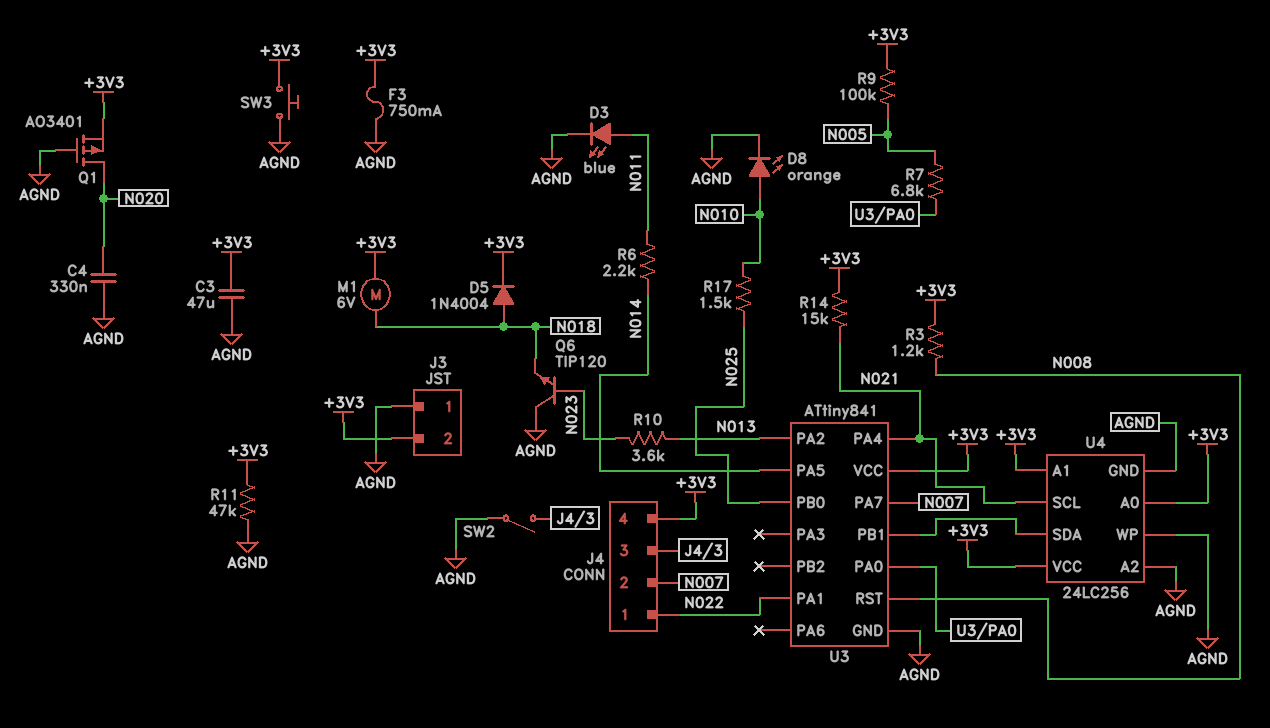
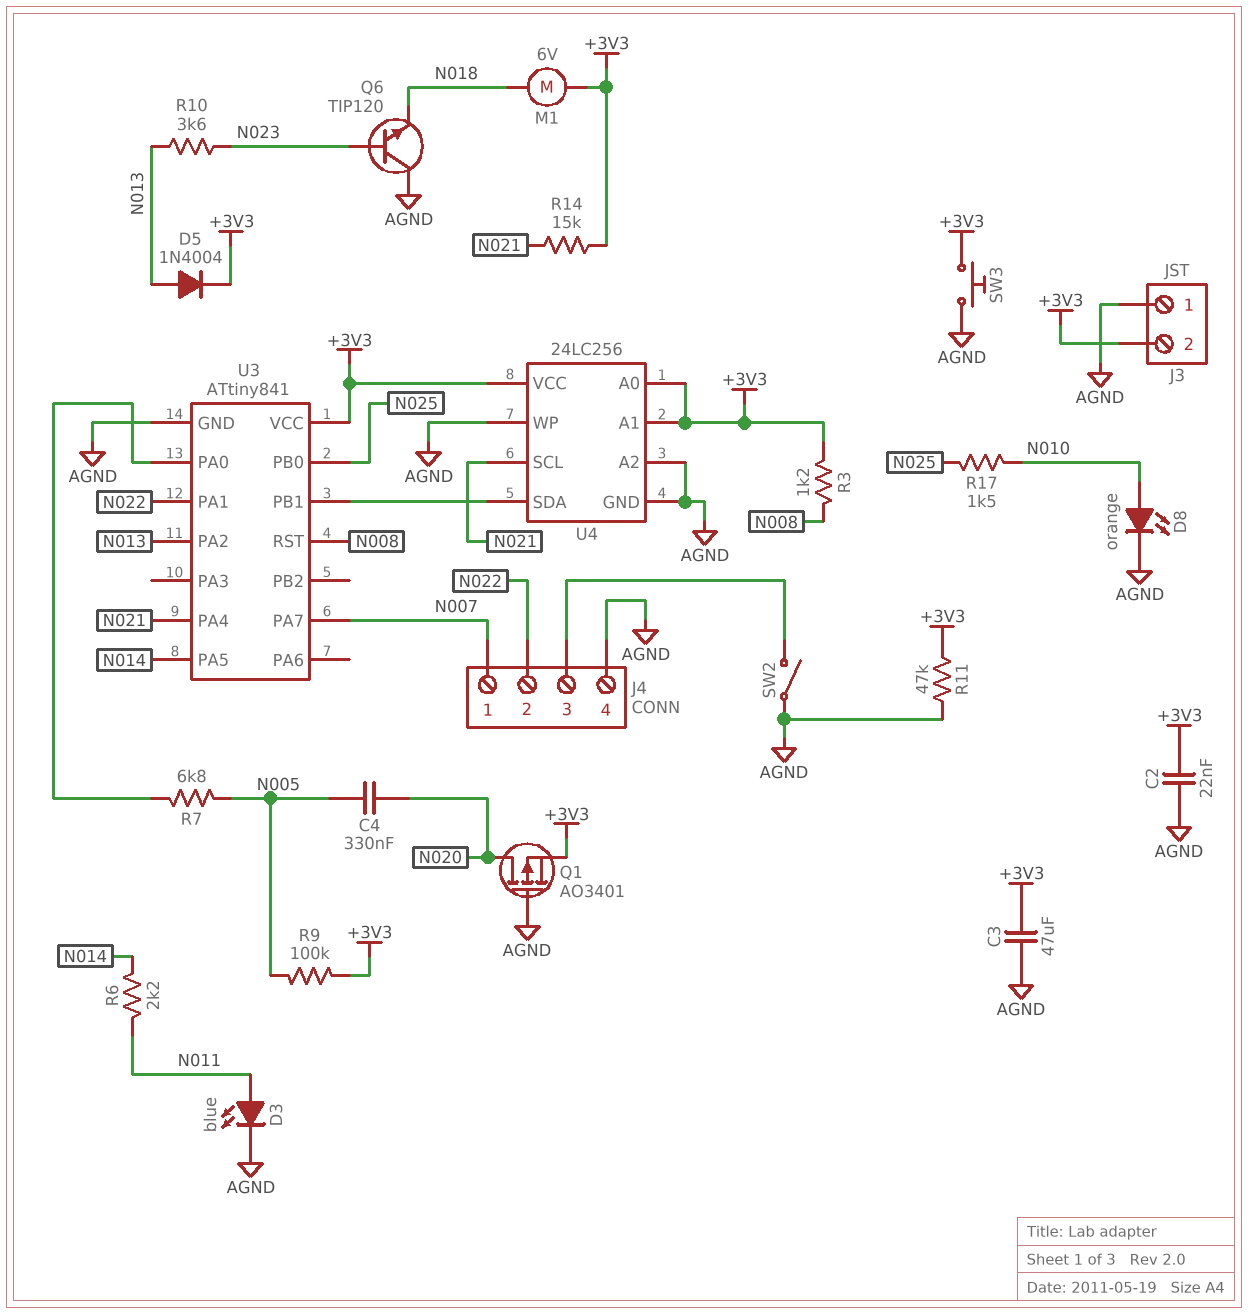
C2: none -> 22nF (+3V3, AGND)
C4: 330nF (AGND, N020) -> 330nF (N005, N020)
D5: diode 1N4004 (A N018, K +3V3) -> diode 1N4004 (A N013, K +3V3)
F3: 750mA (+3V3, AGND) -> none
J4 pin 1: N022 -> N007
J4 pin 2: N007 -> N022
J4 pin 4: +3V3 -> AGND

